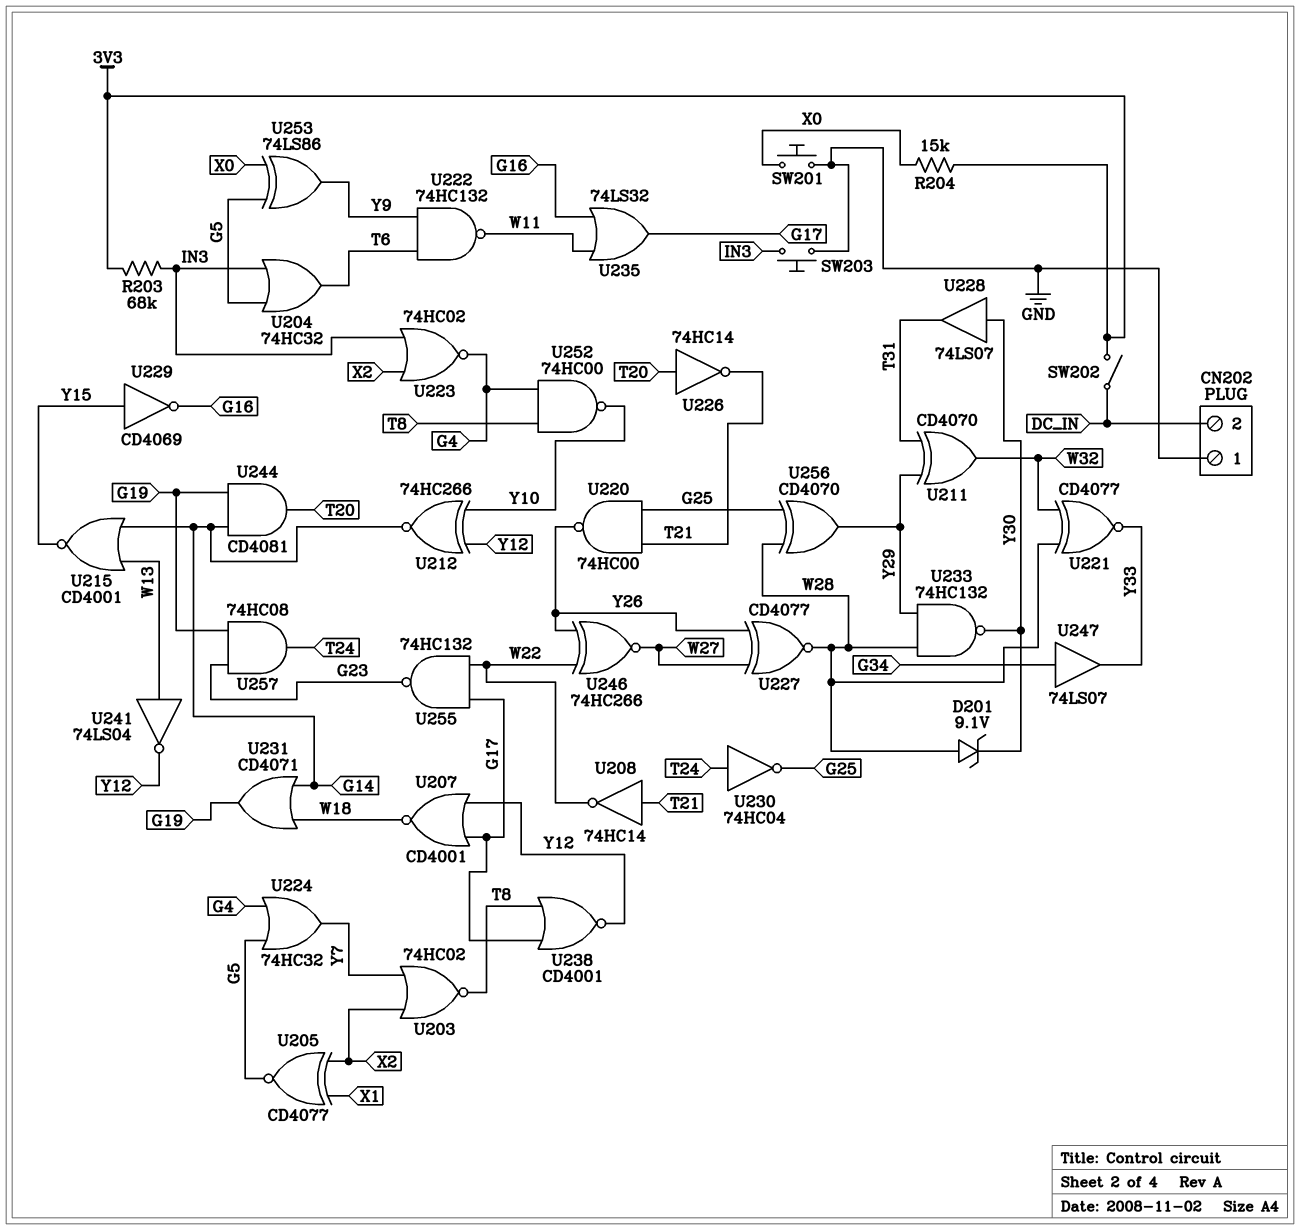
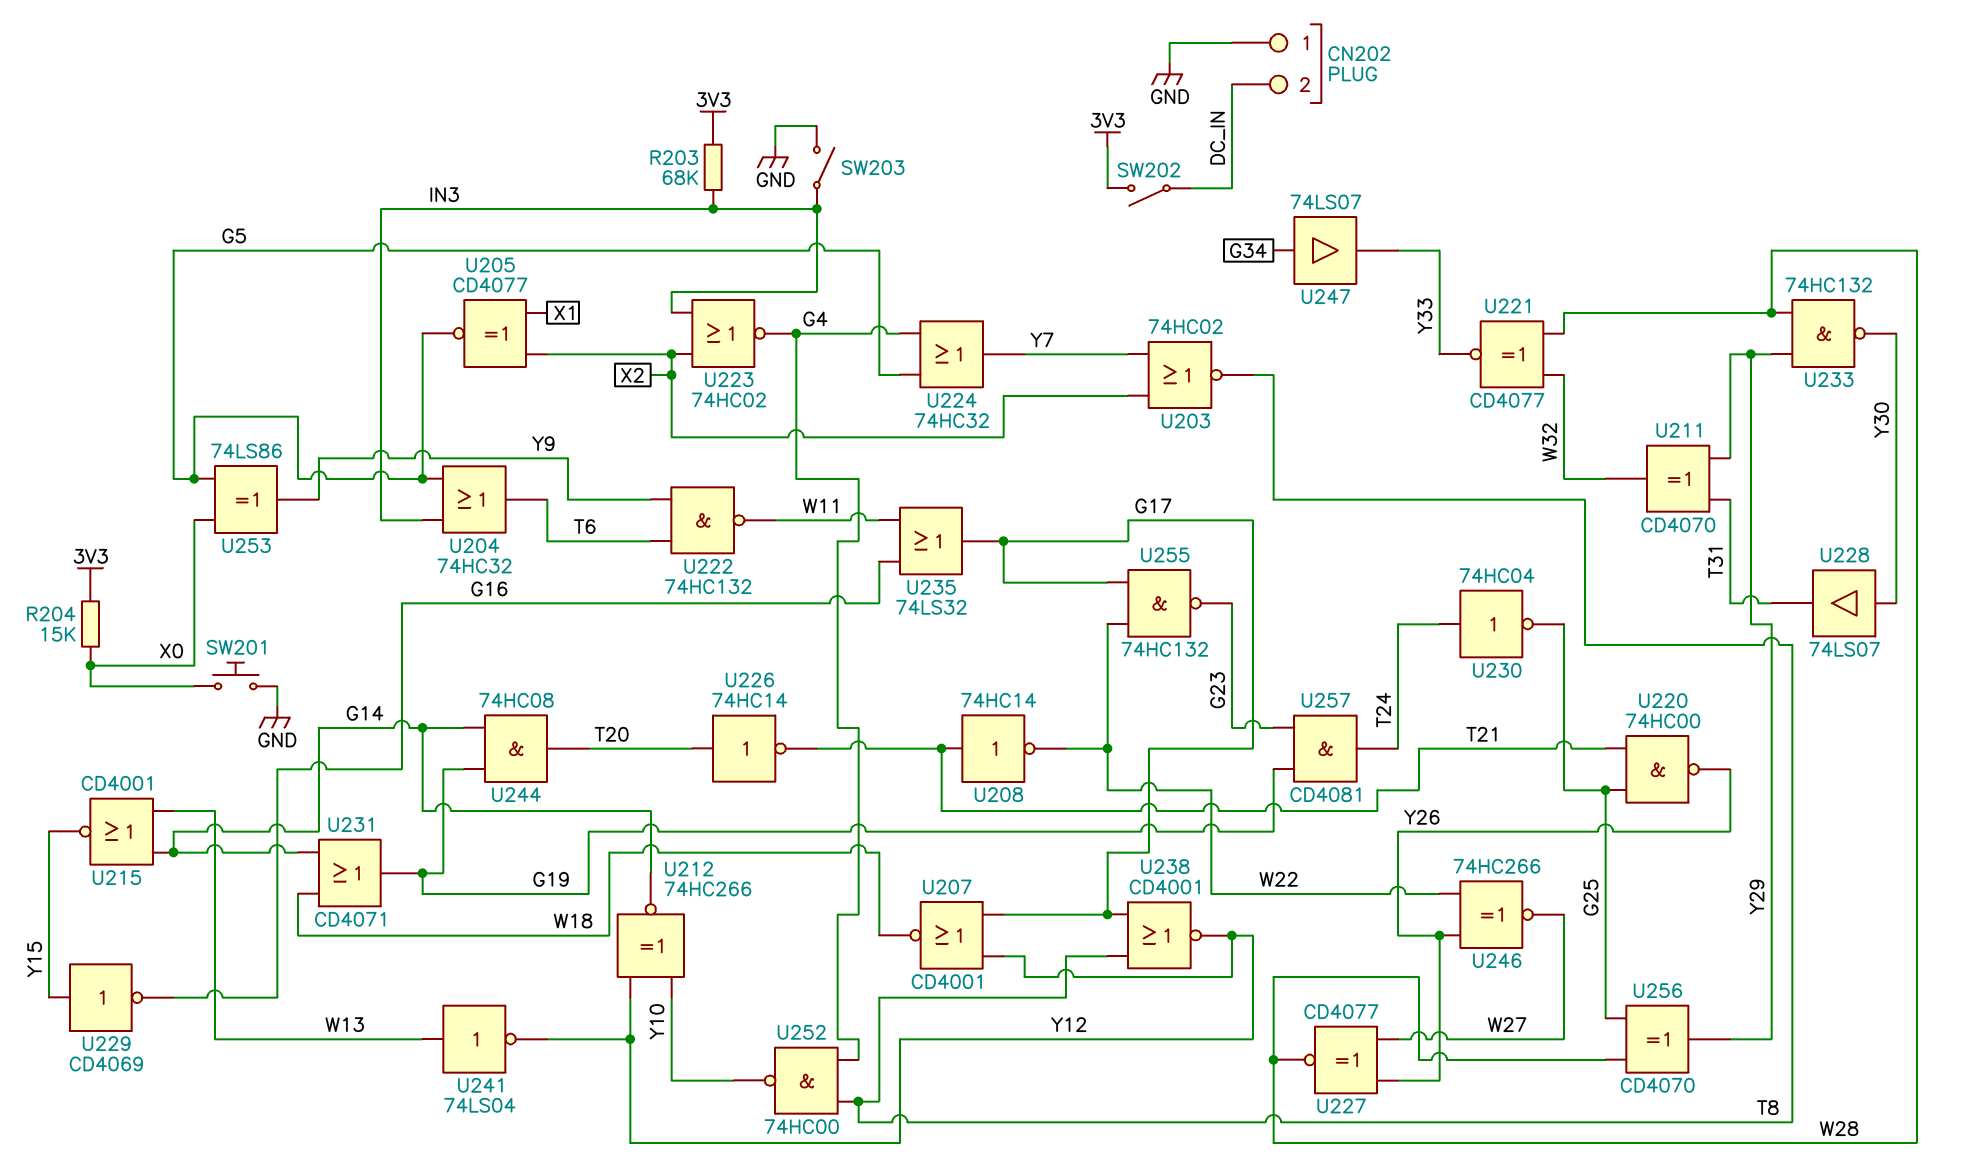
D201: zener 9.1V (A W28, K Y30) -> none
SW203: button (GND, IN3) -> switch (GND, IN3)
U244: AND CD4081 (in G14, in G19, out T20) -> AND 74HC08 (in G14, in G19, out T20)
U257: AND 74HC08 (in G19, in G23, out T24) -> AND CD4081 (in G19, in G23, out T24)

